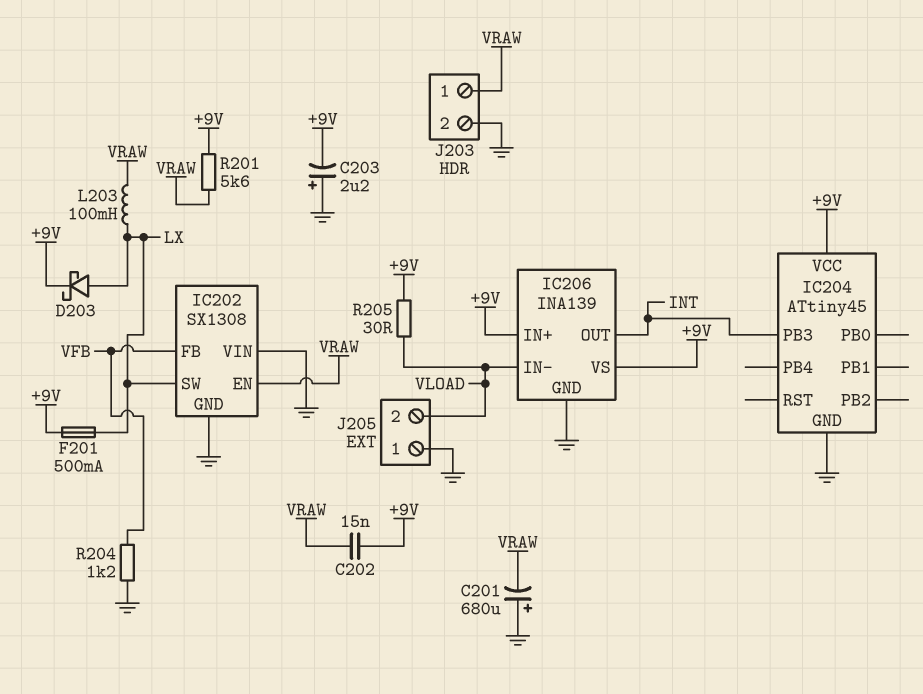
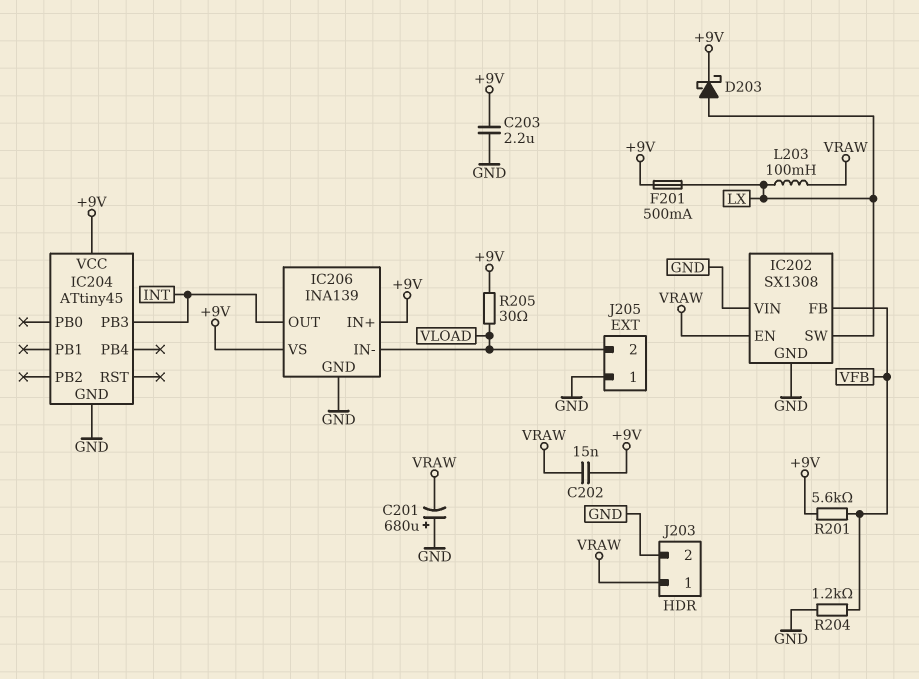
C203: 2.2uF (plus GND, minus +9V) -> 2.2uF (+9V, GND)
R201: 5.6k (+9V, VRAW) -> 5.6k (+9V, VFB)

